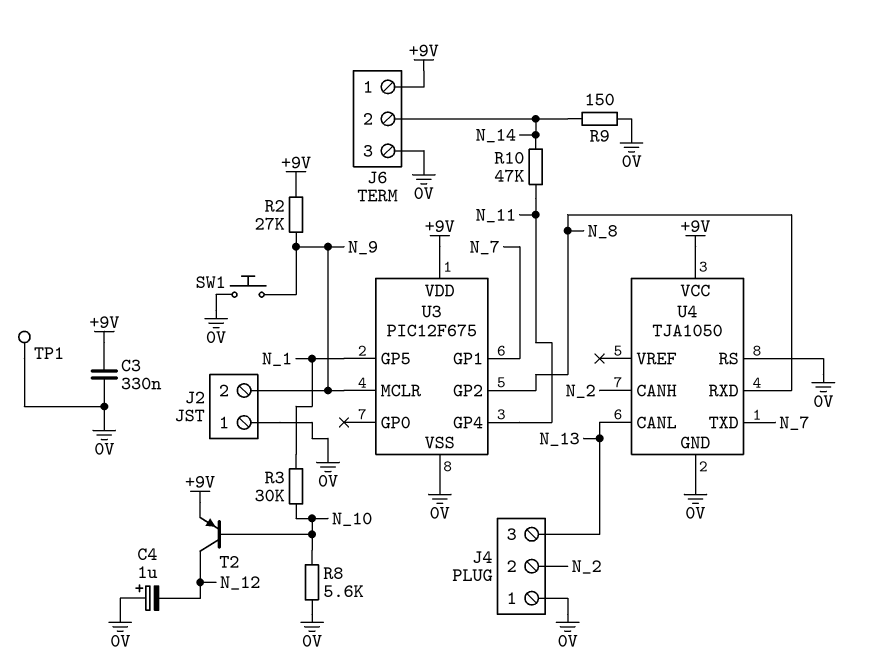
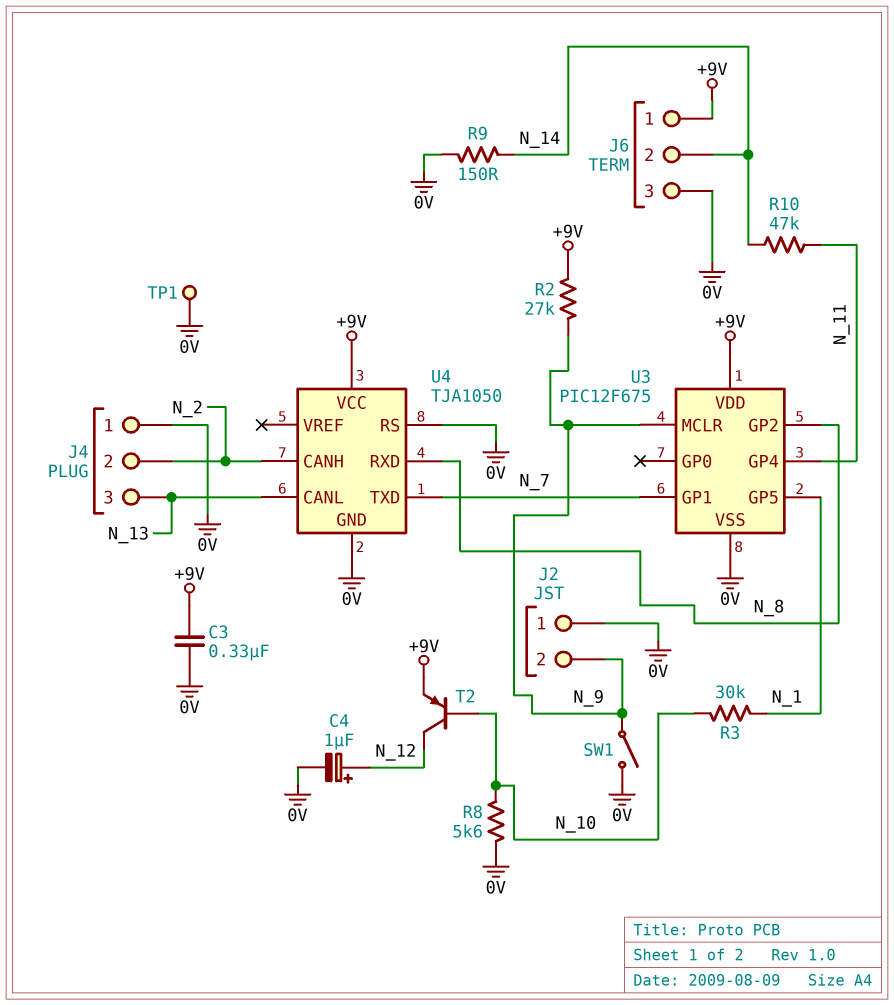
C4: 1uF (plus 0V, minus N_12) -> 1uF (plus N_12, minus 0V)
SW1: button (0V, N_9) -> switch (0V, N_9)

